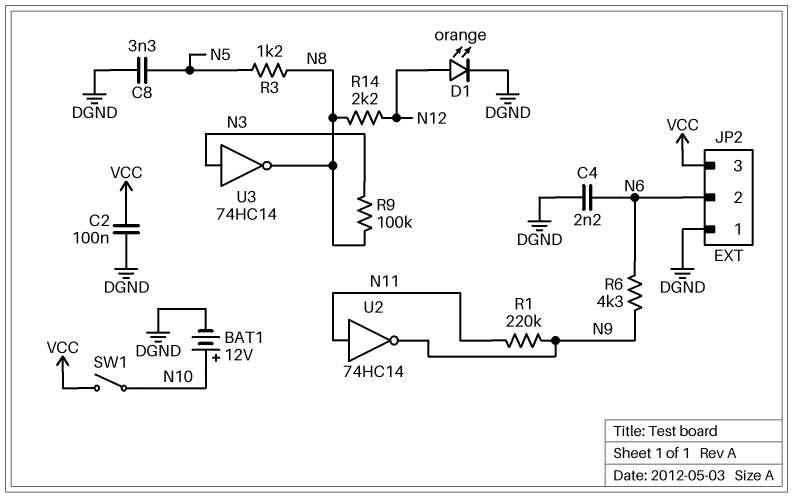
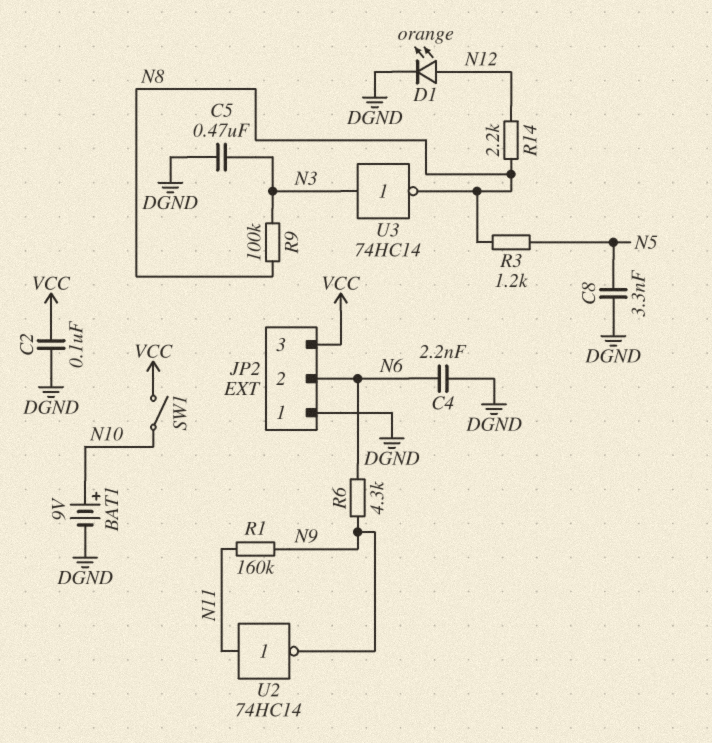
BAT1: 12V (plus N10, minus DGND) -> 9V (plus N10, minus DGND)
C5: none -> 470nF (DGND, N3)
R1: 220k (N9, N11) -> 160k (N9, N11)

